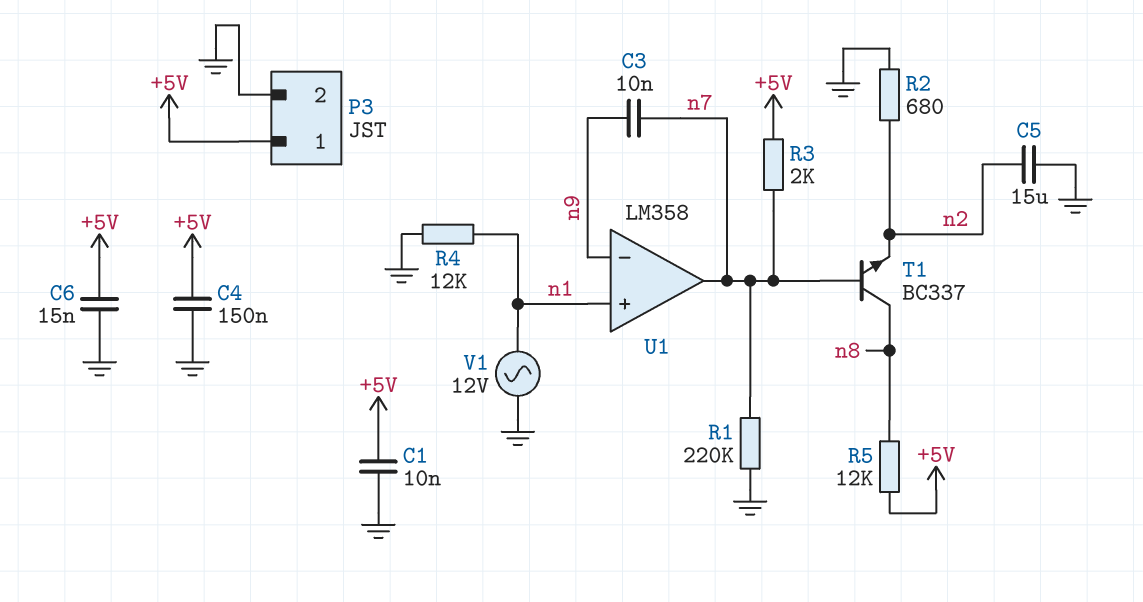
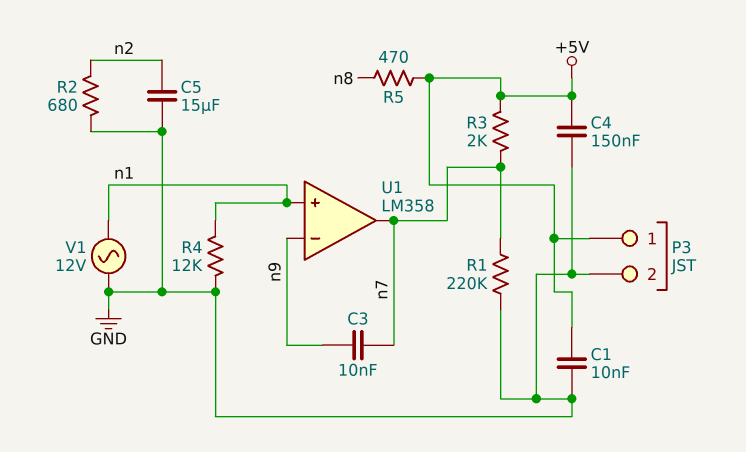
C6: 15nF (+5V, GND) -> none
R5: 12k (+5V, n8) -> 470 (+5V, n8)
T1: NPN BC337 (B n7, C n8, E n2) -> none

